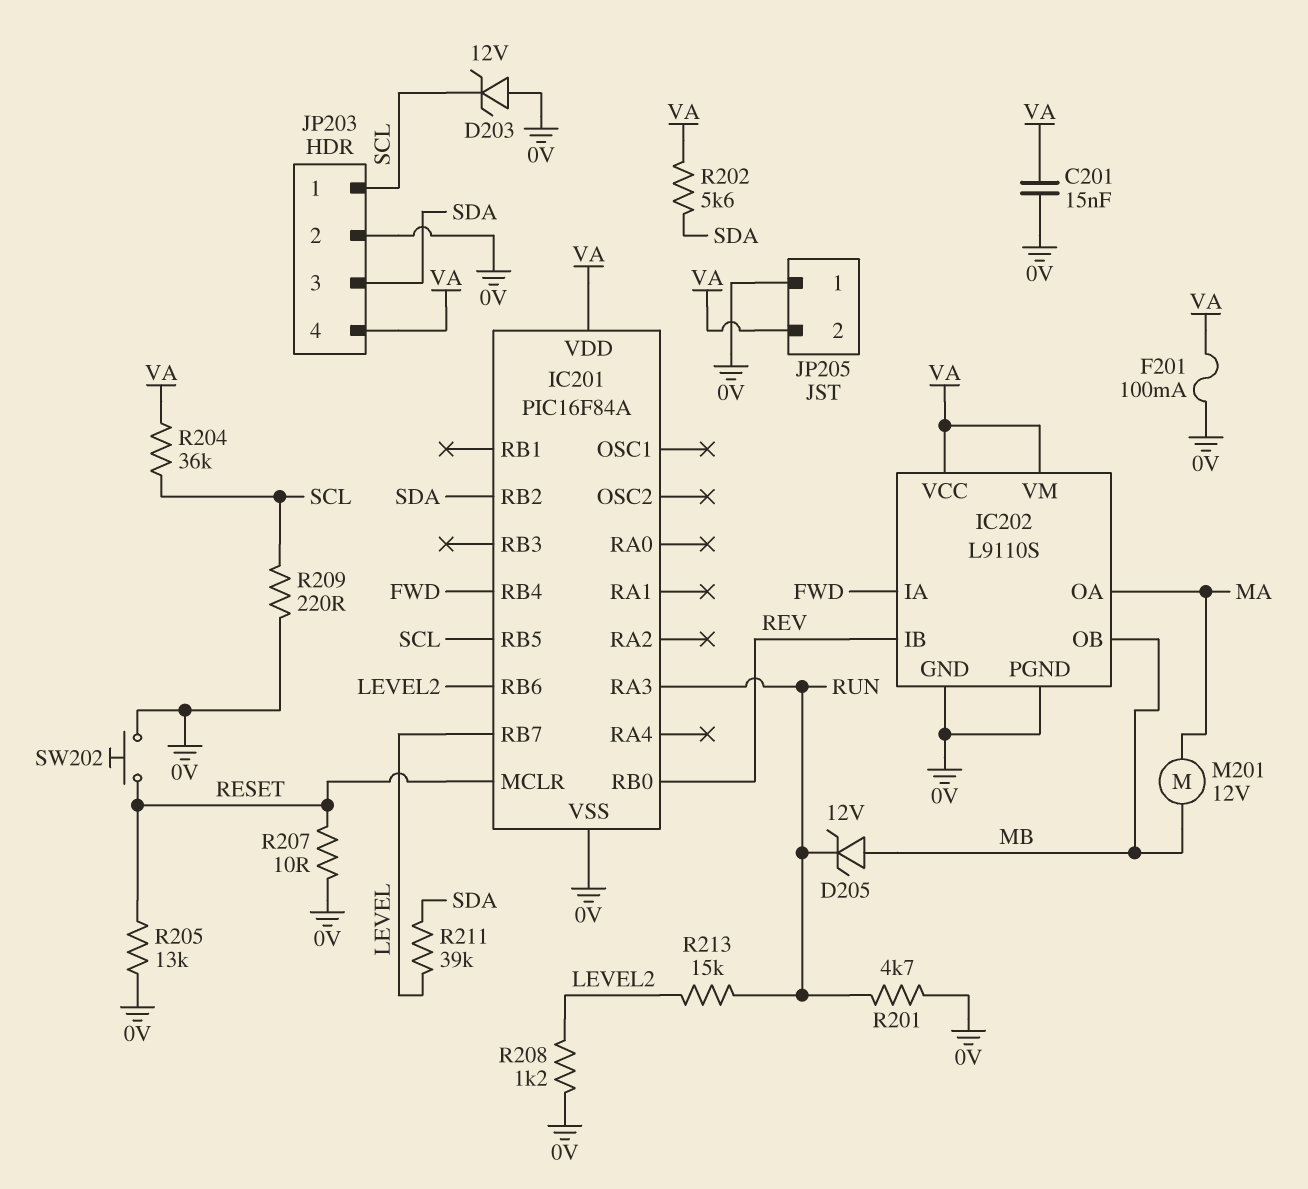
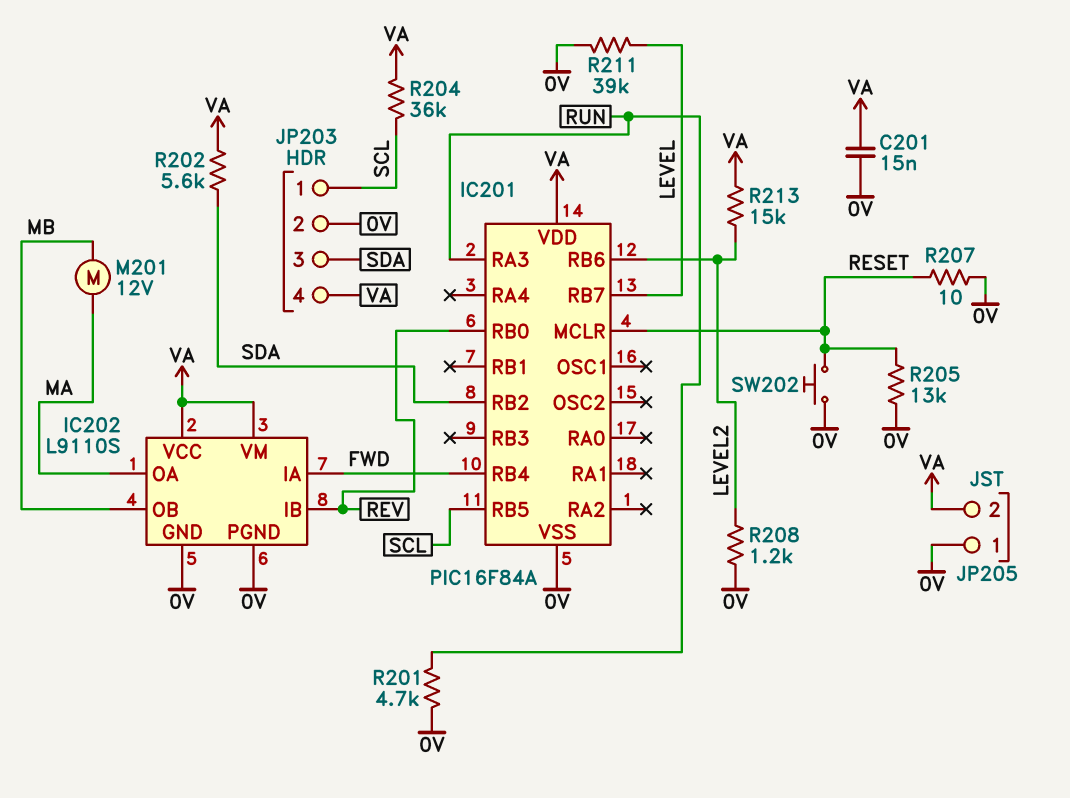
D203: zener 12V (A 0V, K SCL) -> none
D205: zener 12V (A MB, K RUN) -> none
F201: 100mA (0V, VA) -> none
R209: 220 (0V, SCL) -> none
R211: 39k (LEVEL, SDA) -> 39k (0V, LEVEL)
R213: 15k (LEVEL2, RUN) -> 15k (LEVEL2, VA)

